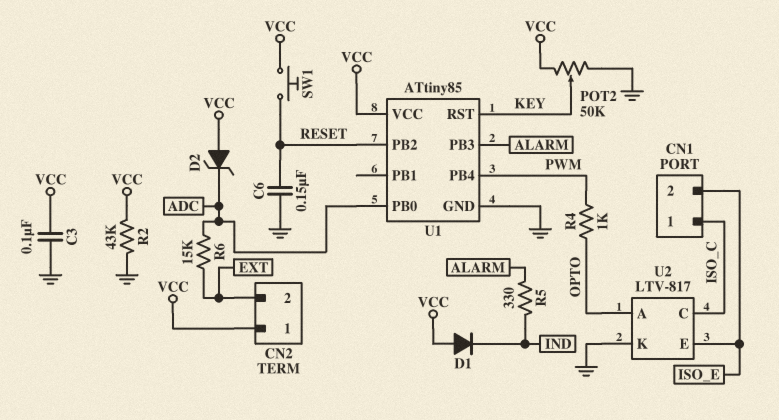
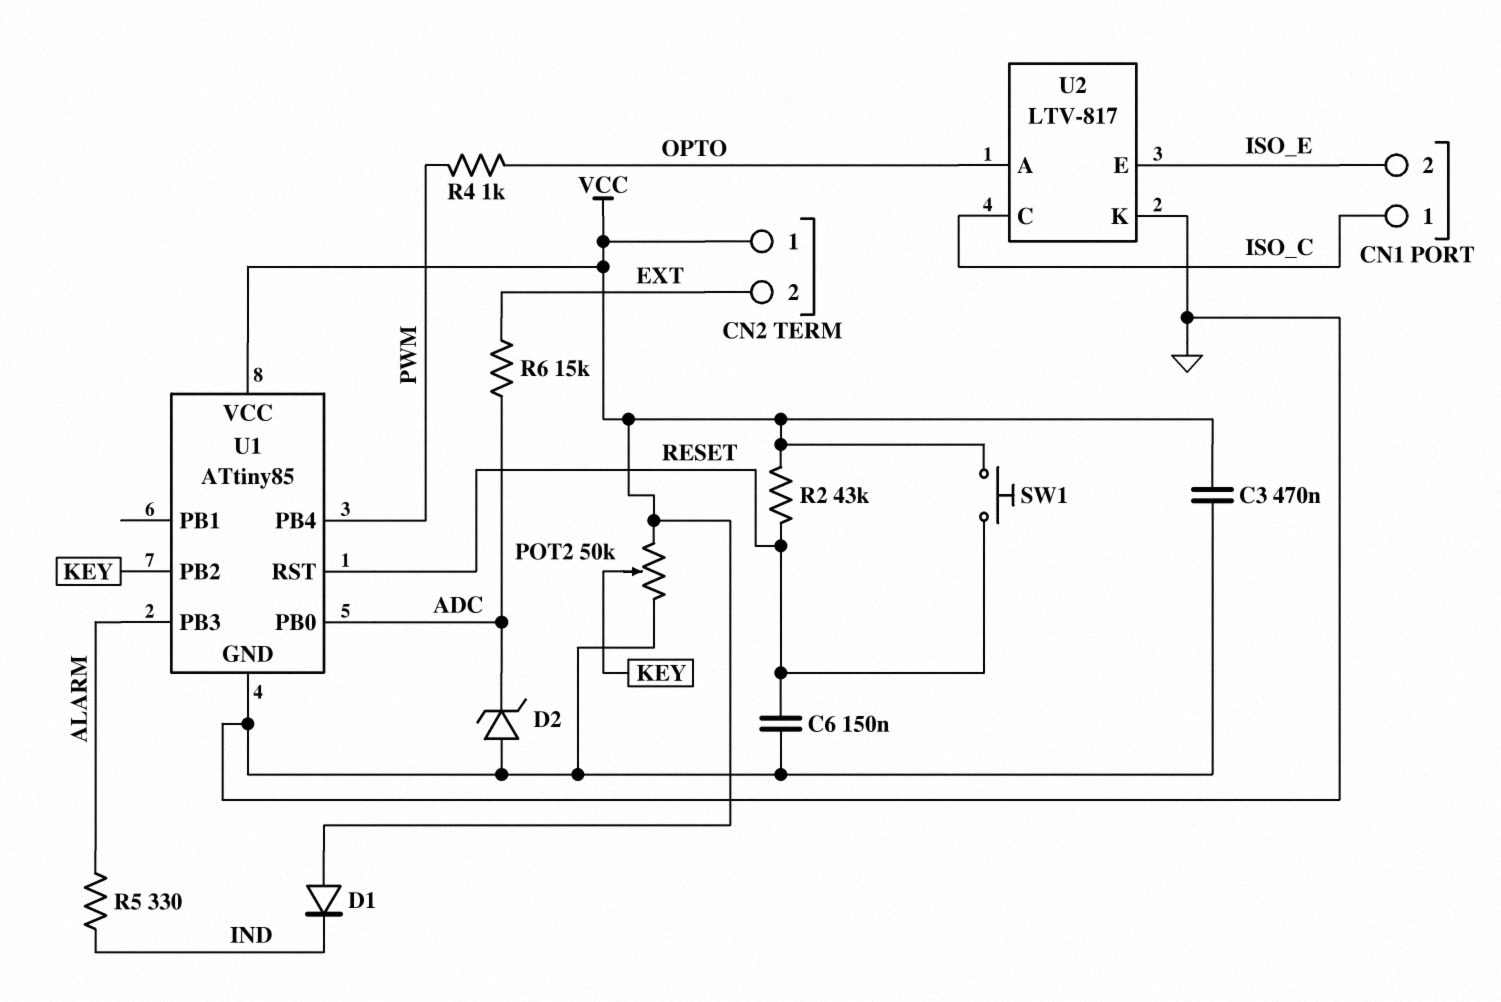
C3: 100nF (GND, VCC) -> 470nF (GND, VCC)
D2: zener (A VCC, K ADC) -> zener (A GND, K ADC)
R2: 43k (GND, VCC) -> 43k (RESET, VCC)
U1 pin PB2: RESET -> KEY
U1 pin RST: KEY -> RESET

